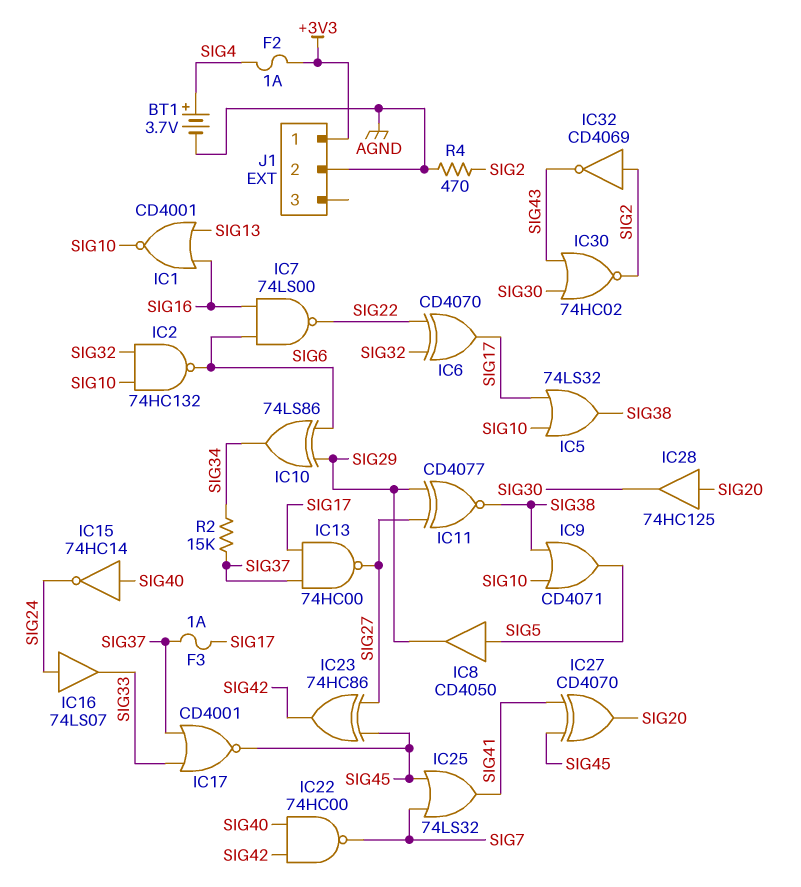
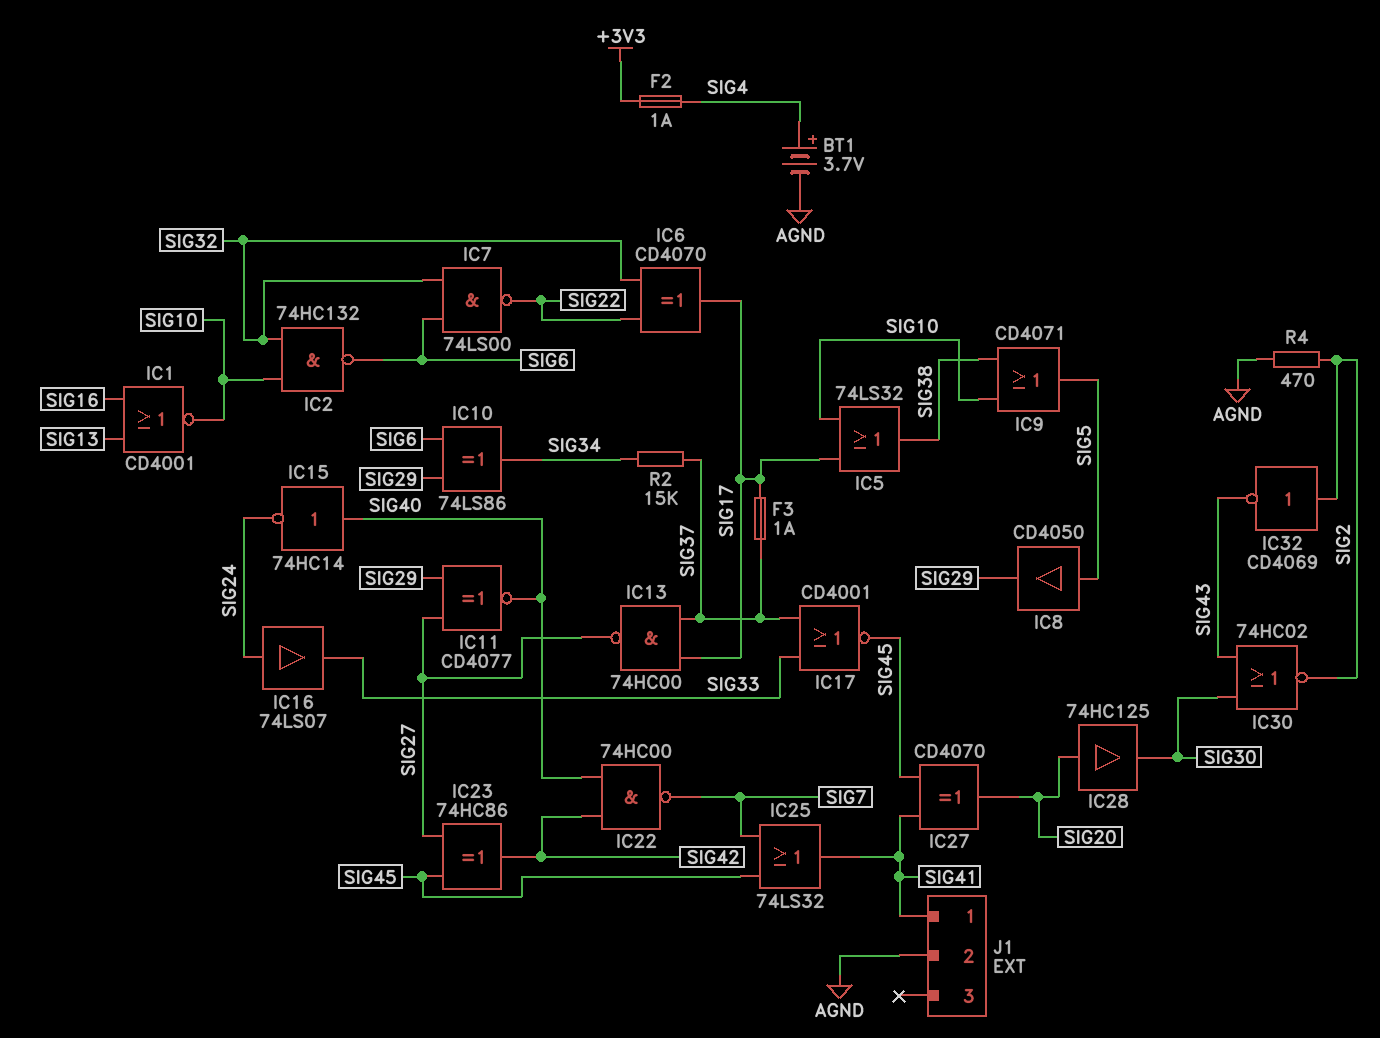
IC7: NAND 74LS00 (in SIG6, in SIG16, out SIG22) -> NAND 74LS00 (in SIG6, in SIG32, out SIG22)
IC11: XNOR CD4077 (in SIG27, in SIG29, out SIG38) -> XNOR CD4077 (in SIG27, in SIG29, out SIG40)
J1 pin 1: +3V3 -> SIG41

